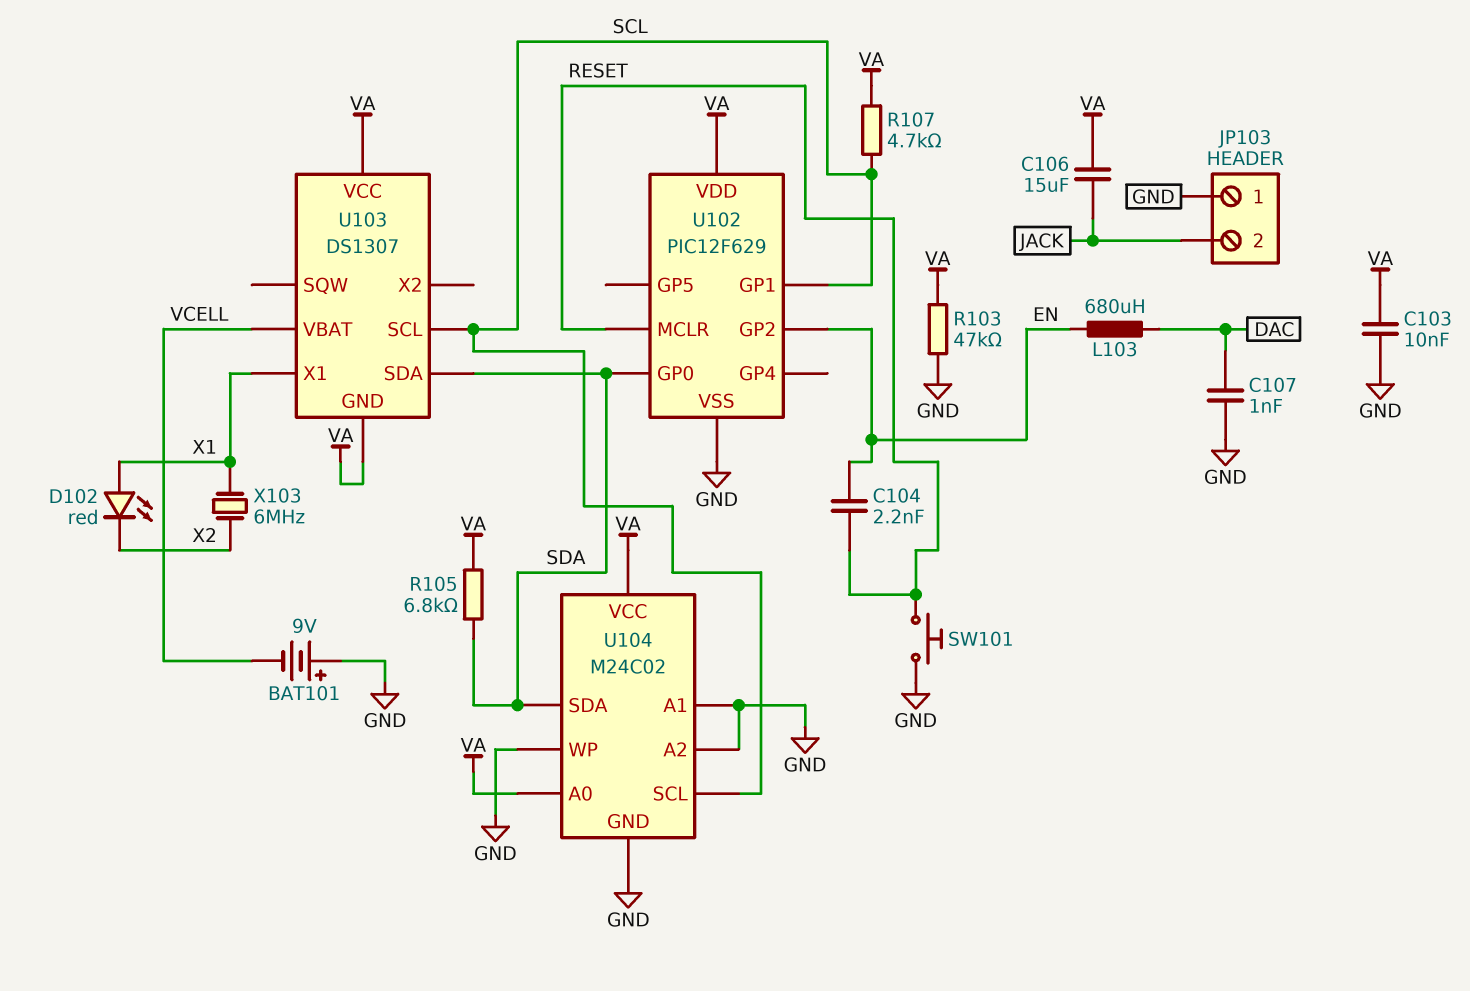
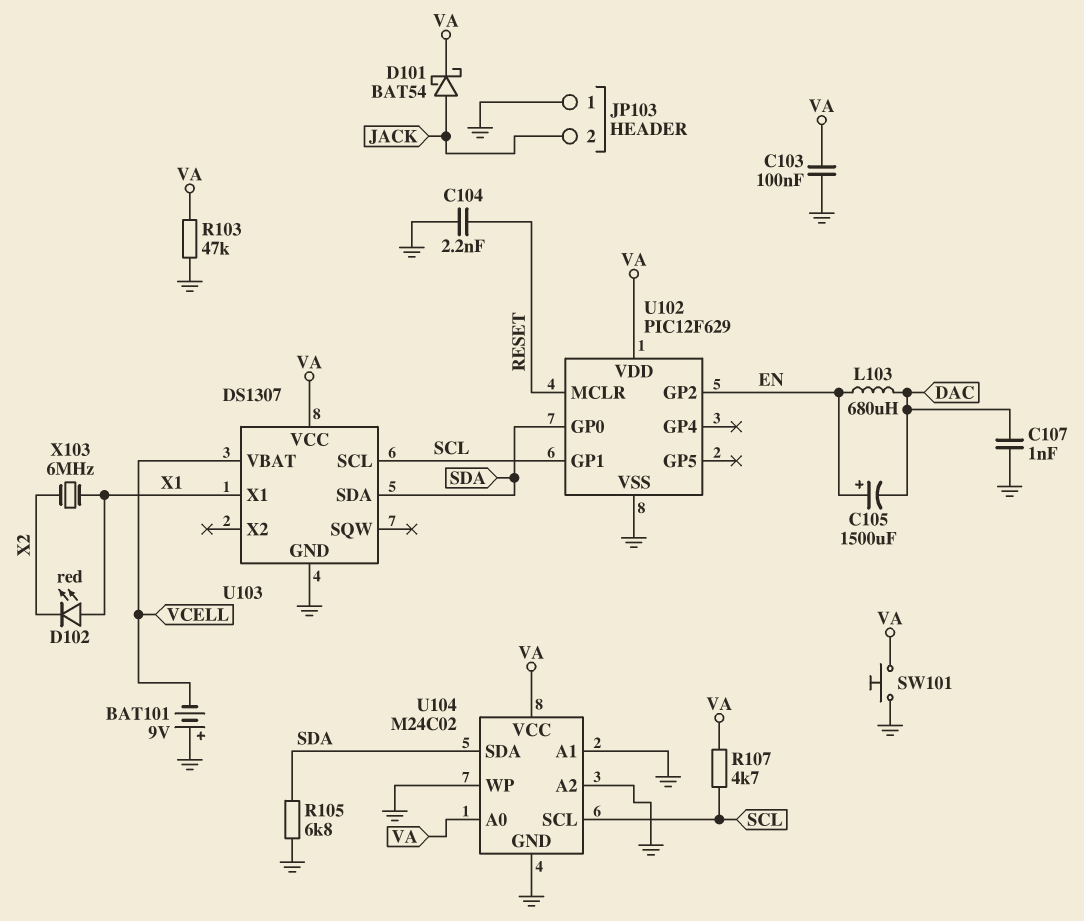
C103: 10nF (GND, VA) -> 100nF (GND, VA)
C104: 2.2nF (EN, RESET) -> 2.2nF (GND, RESET)
C105: none -> 1500uF (plus EN, minus DAC)
C106: 15uF (JACK, VA) -> none
D101: none -> schottky BAT54 (A JACK, K VA)
R105: 6.8k (SDA, VA) -> 6.8k (GND, SDA)
SW101: button (GND, RESET) -> button (GND, VA)
U103 pin GND: VA -> GND

